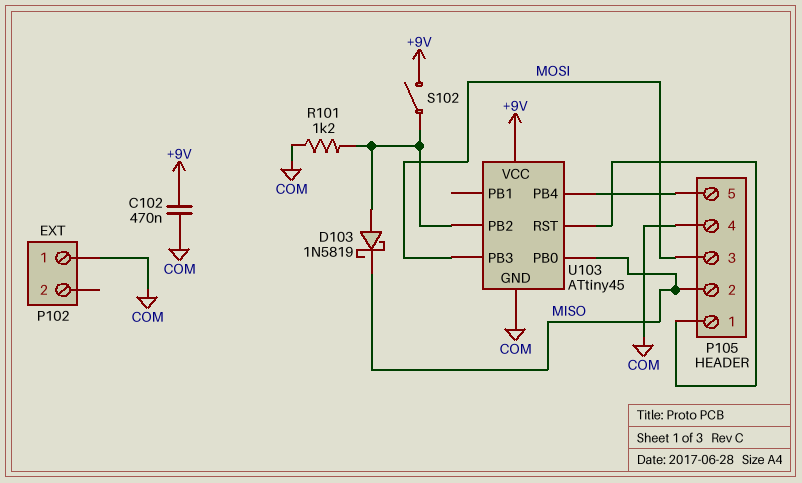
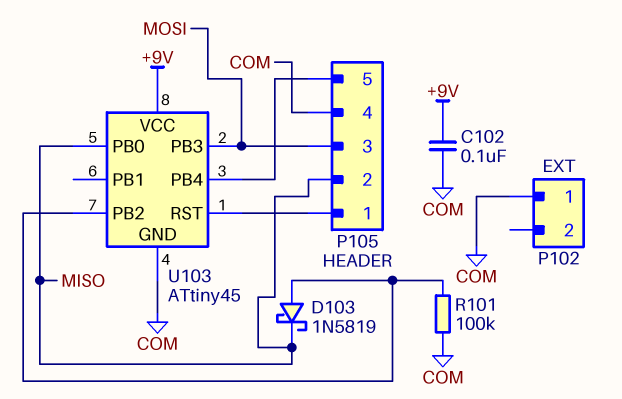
C102: 470nF (+9V, COM) -> 100nF (+9V, COM)
R101: 1.2k (COM, U103/PB2) -> 100k (COM, U103/PB2)
S102: switch (+9V, U103/PB2) -> none

